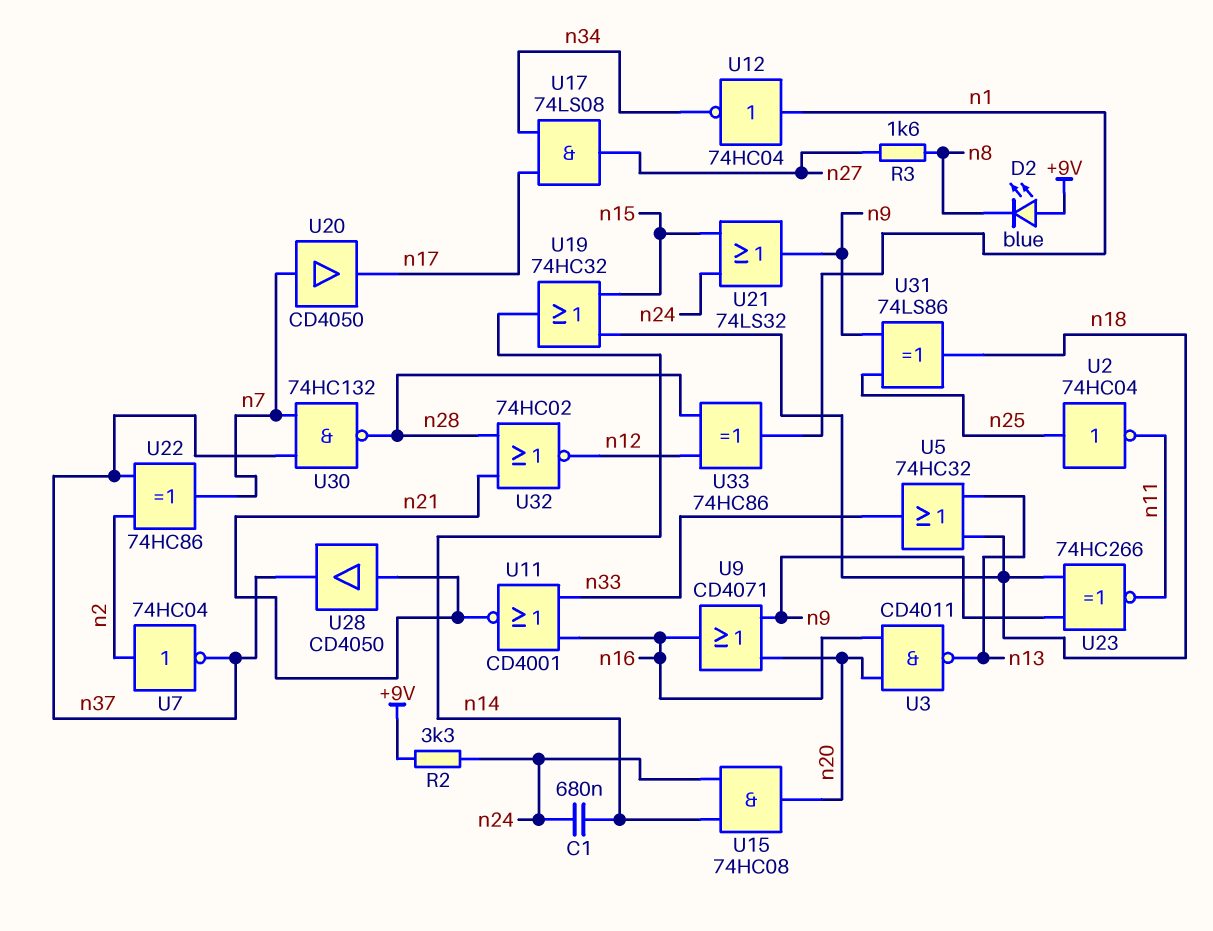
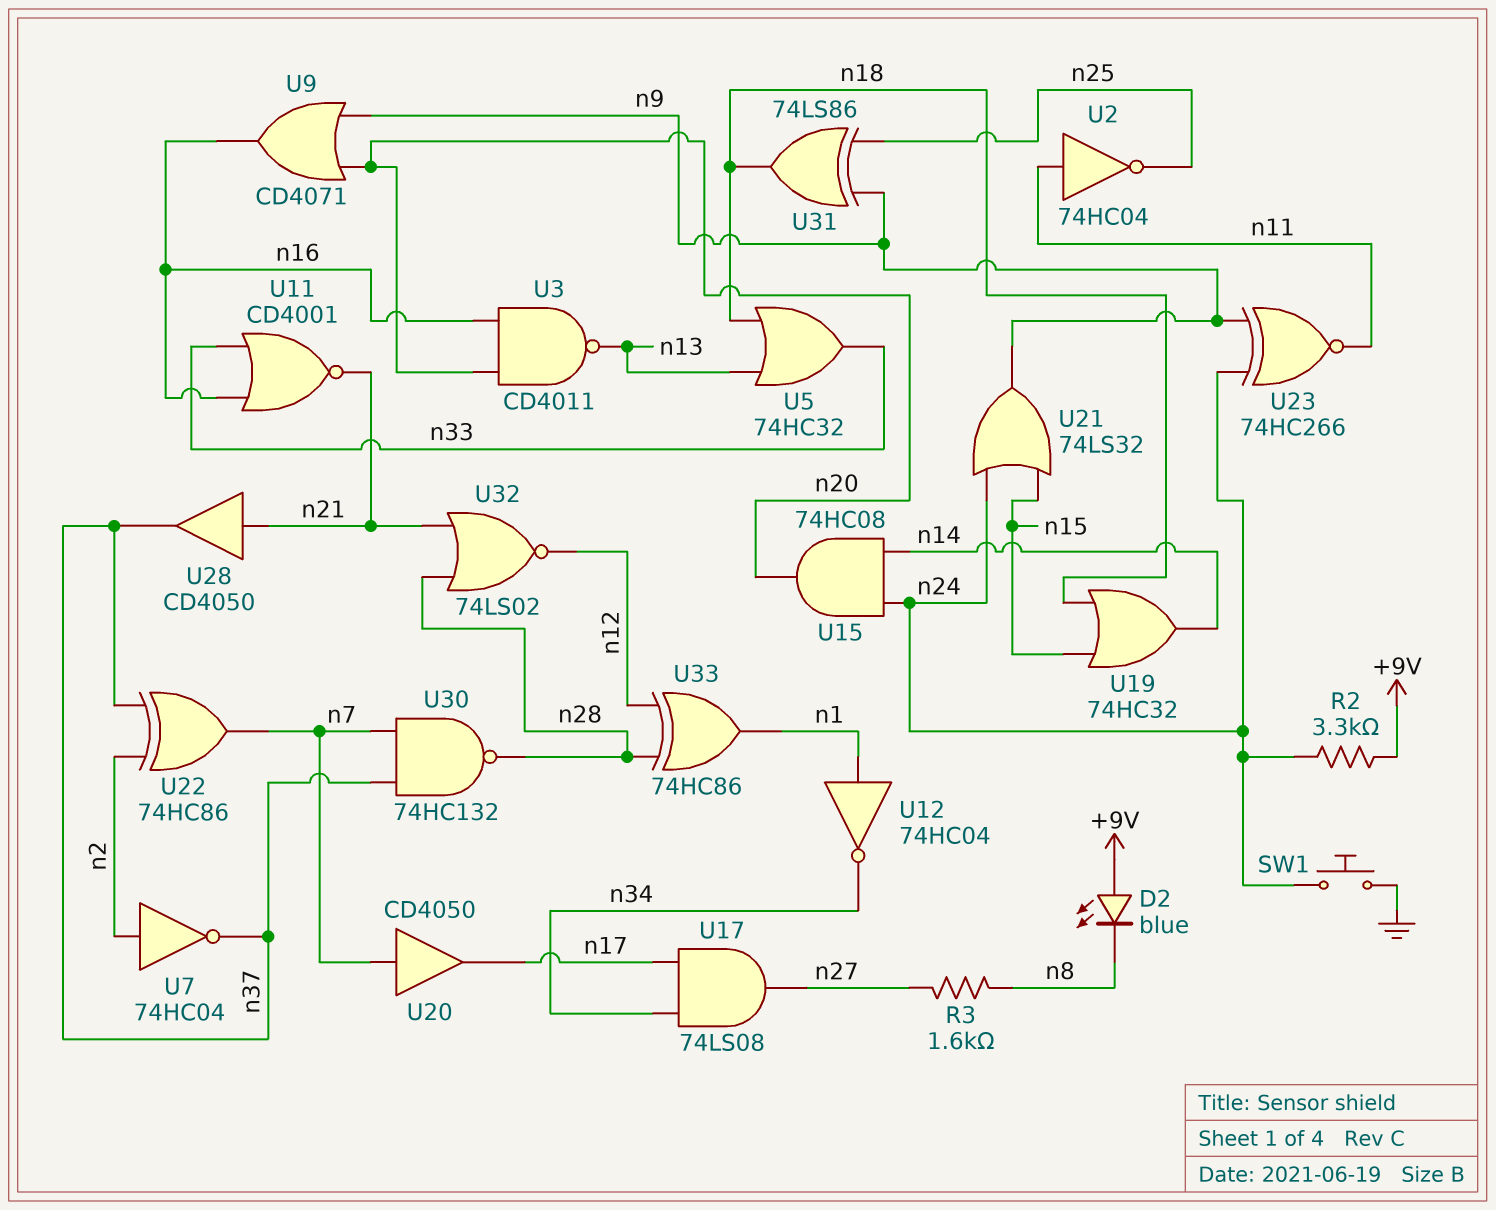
C1: 680nF (n14, n24) -> none
SW1: none -> button (GND, n24)
U2: NOT 74HC04 (in n25, out n11) -> NOT 74HC04 (in n11, out n25)
U23: XNOR 74HC266 (in n9, in n18, out n11) -> XNOR 74HC266 (in n9, in n24, out n11)
U32: NOR 74HC02 (in n21, in n28, out n12) -> NOR 74LS02 (in n21, in n28, out n12)

